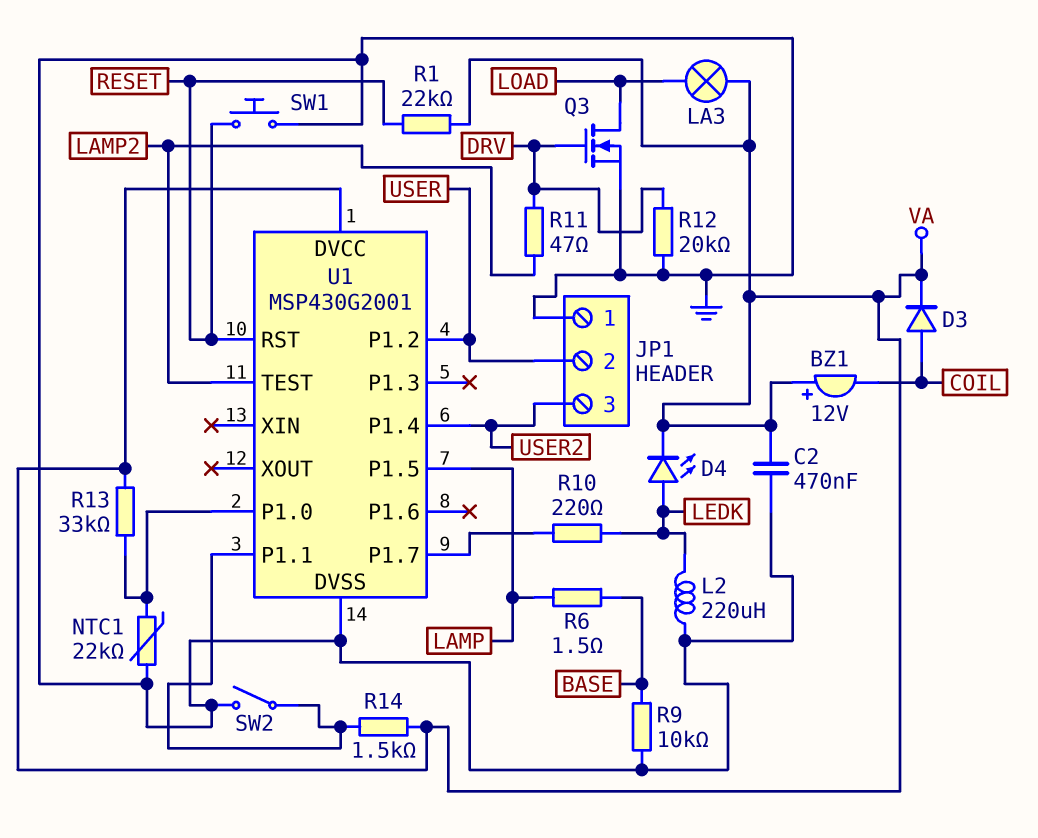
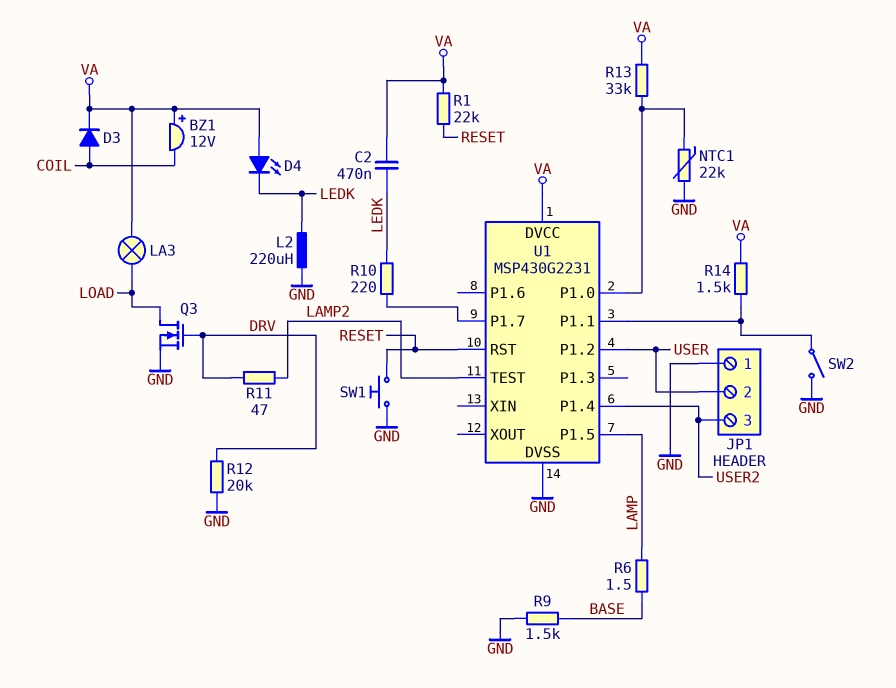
C2: 470nF (GND, VA) -> 470nF (LEDK, VA)
D4: LED (A LEDK, K VA) -> LED (A VA, K LEDK)
R9: 10k (BASE, GND) -> 1.5k (BASE, GND)
U1: MSP430G2001 -> MSP430G2231

